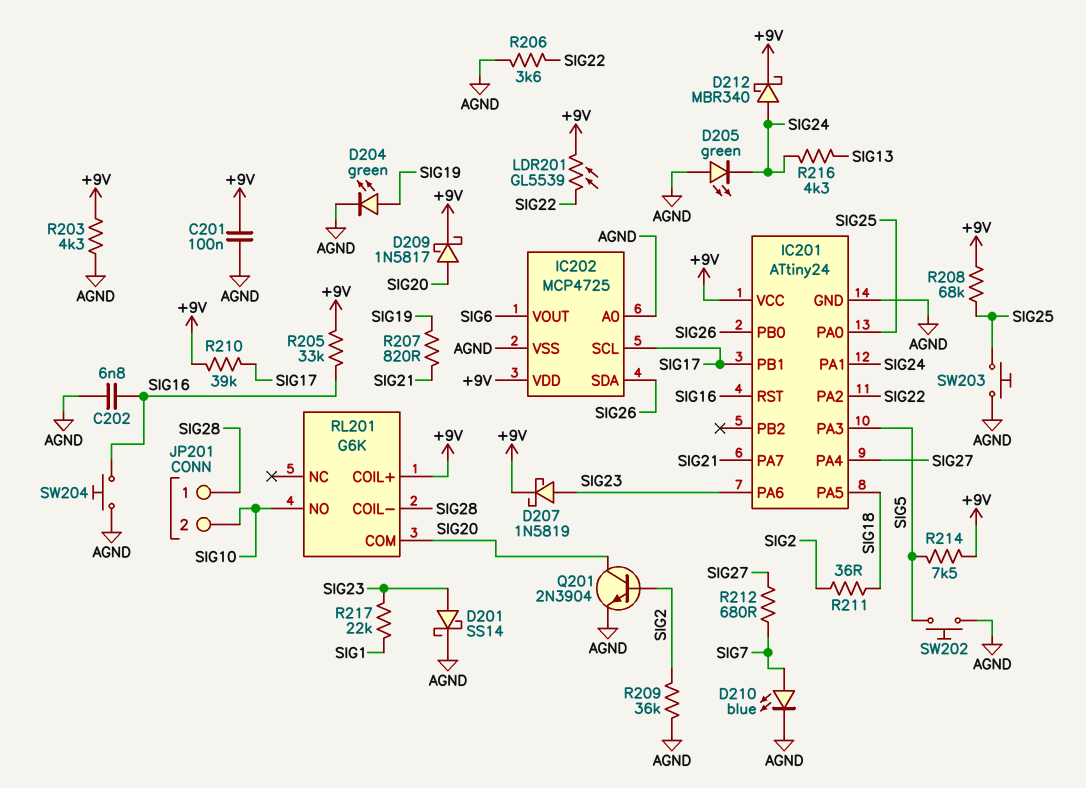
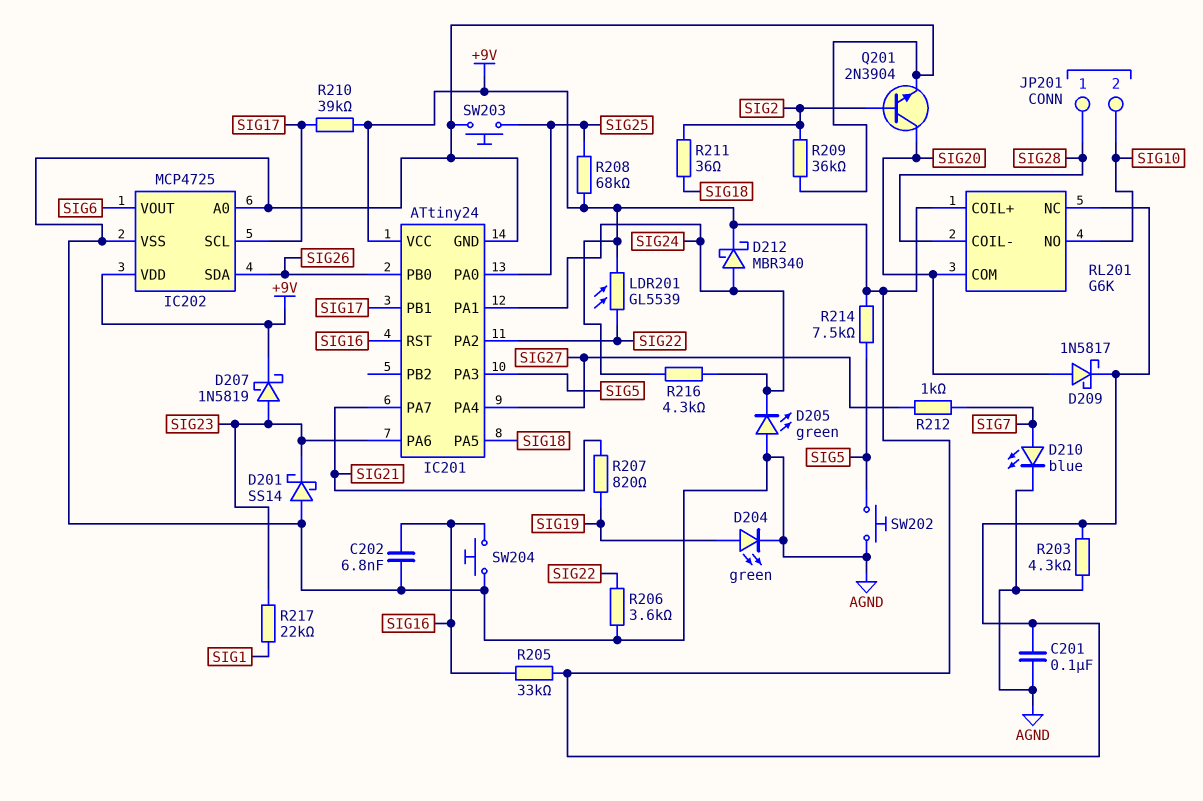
D201: schottky SS14 (A SIG23, K AGND) -> schottky SS14 (A AGND, K SIG23)
R212: 680 (SIG7, SIG27) -> 1k (SIG7, SIG27)
R216: 4.3k (SIG13, SIG24) -> 4.3k (+9V, SIG24)
RL201 pin NC: none -> +9V

